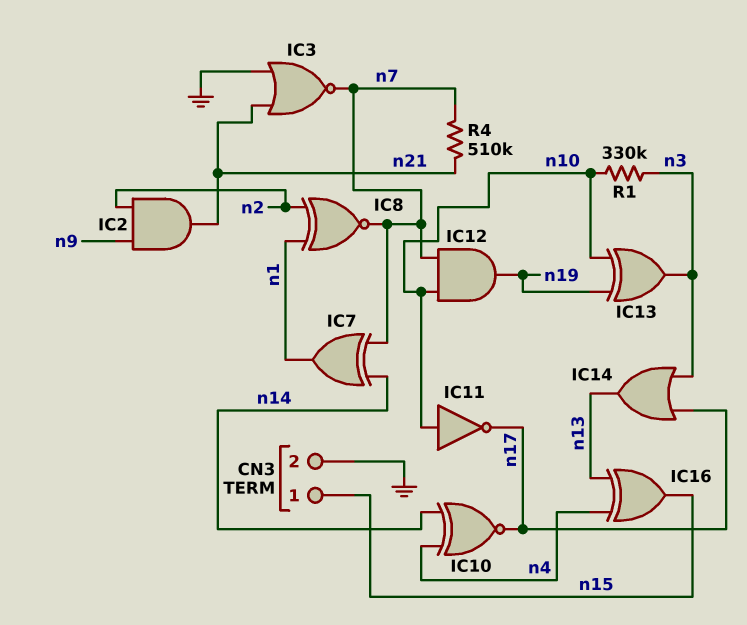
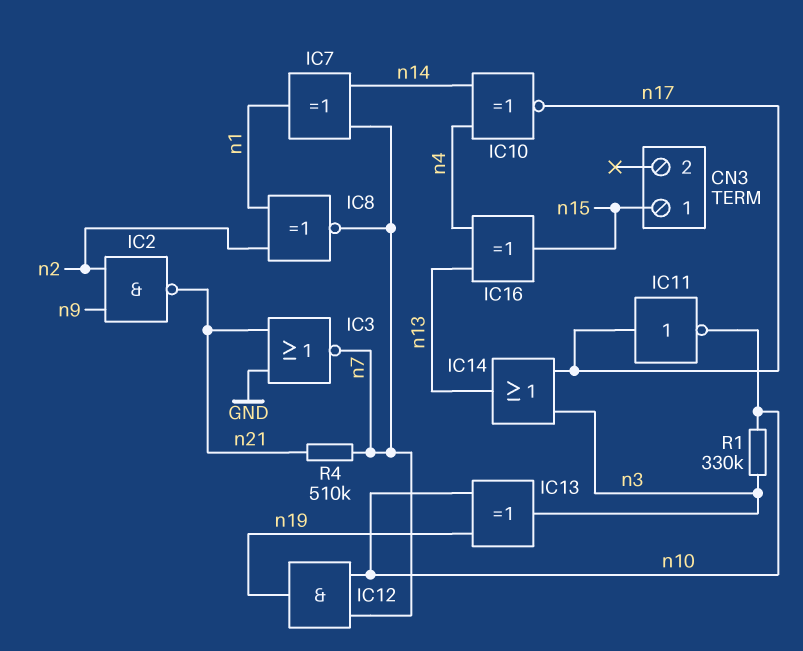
CN3 pin 2: GND -> none
IC2: AND (in n2, in n9, out n21) -> NAND (in n2, in n9, out n21)
IC11: NOT (in n10, out n17) -> NOT (in n17, out n10)

